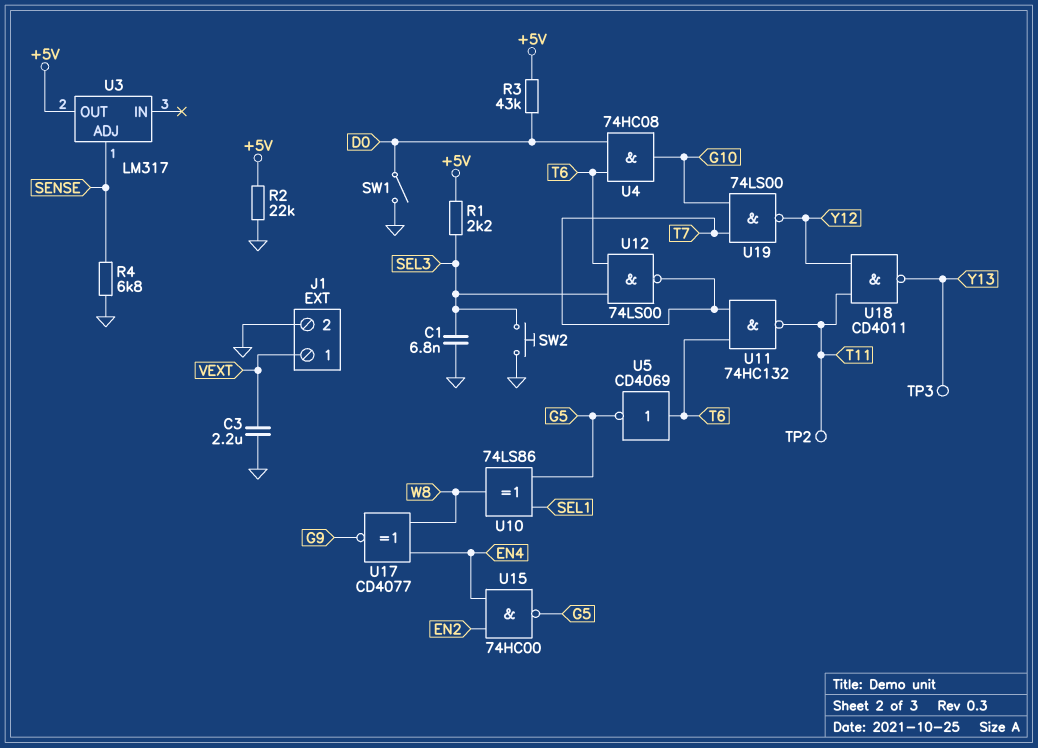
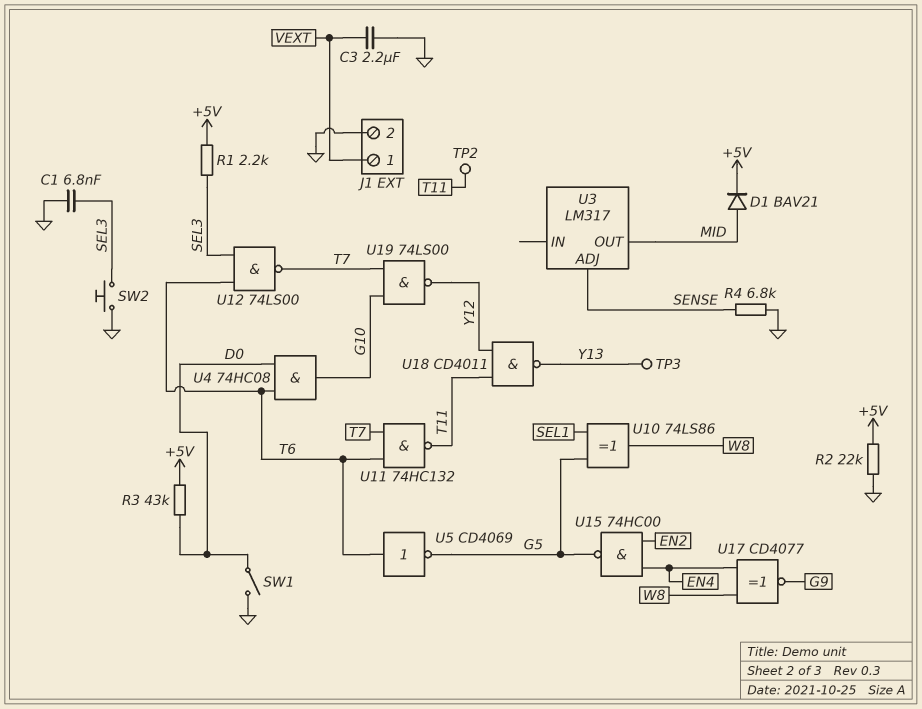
D1: none -> diode BAV21 (A MID, K +5V)
U3 pin OUT: +5V -> MID

